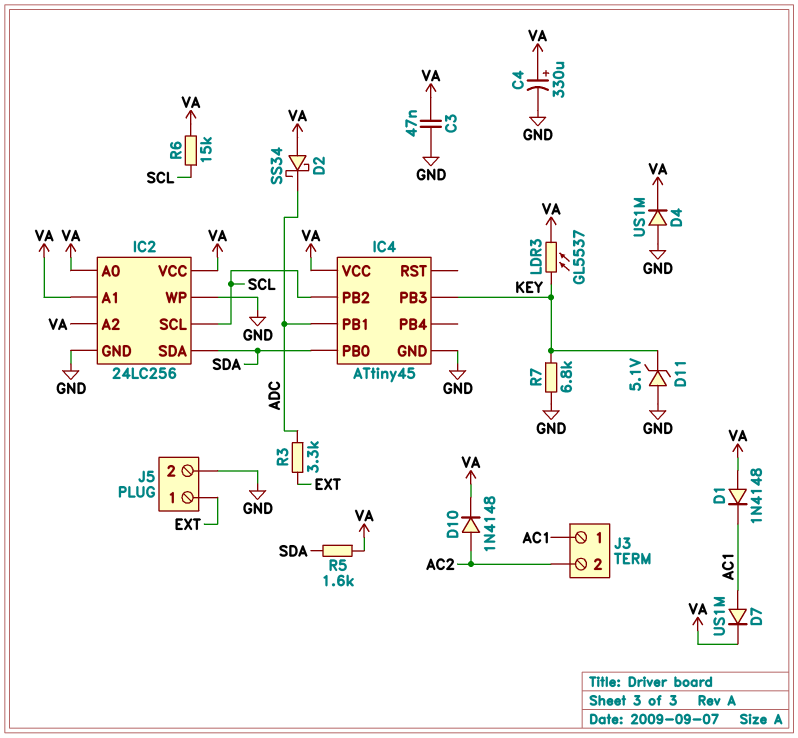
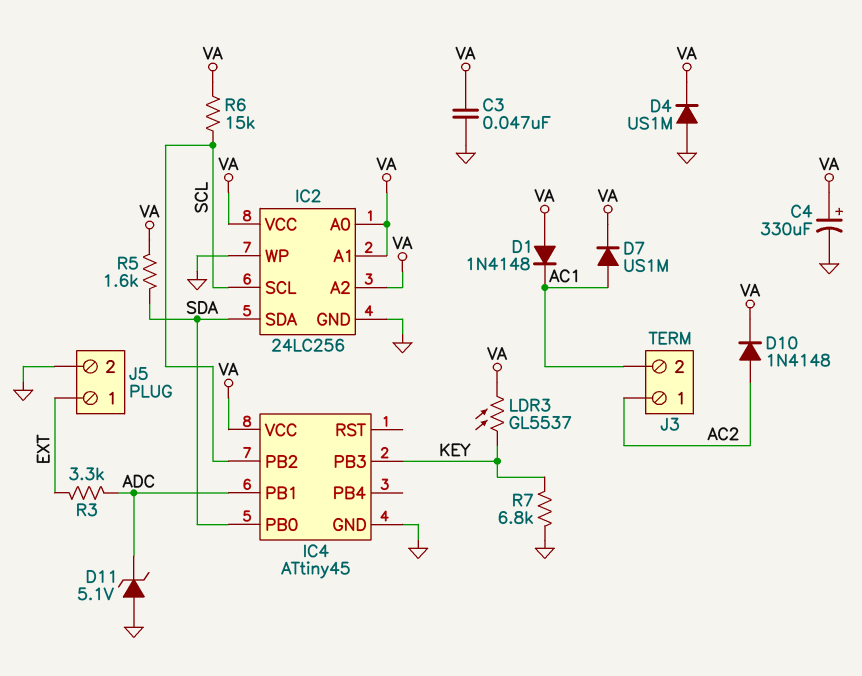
D2: schottky SS34 (A VA, K ADC) -> none
D11: zener 5.1V (A GND, K KEY) -> zener 5.1V (A GND, K ADC)
J3 pin 1: AC1 -> AC2
J3 pin 2: AC2 -> AC1

